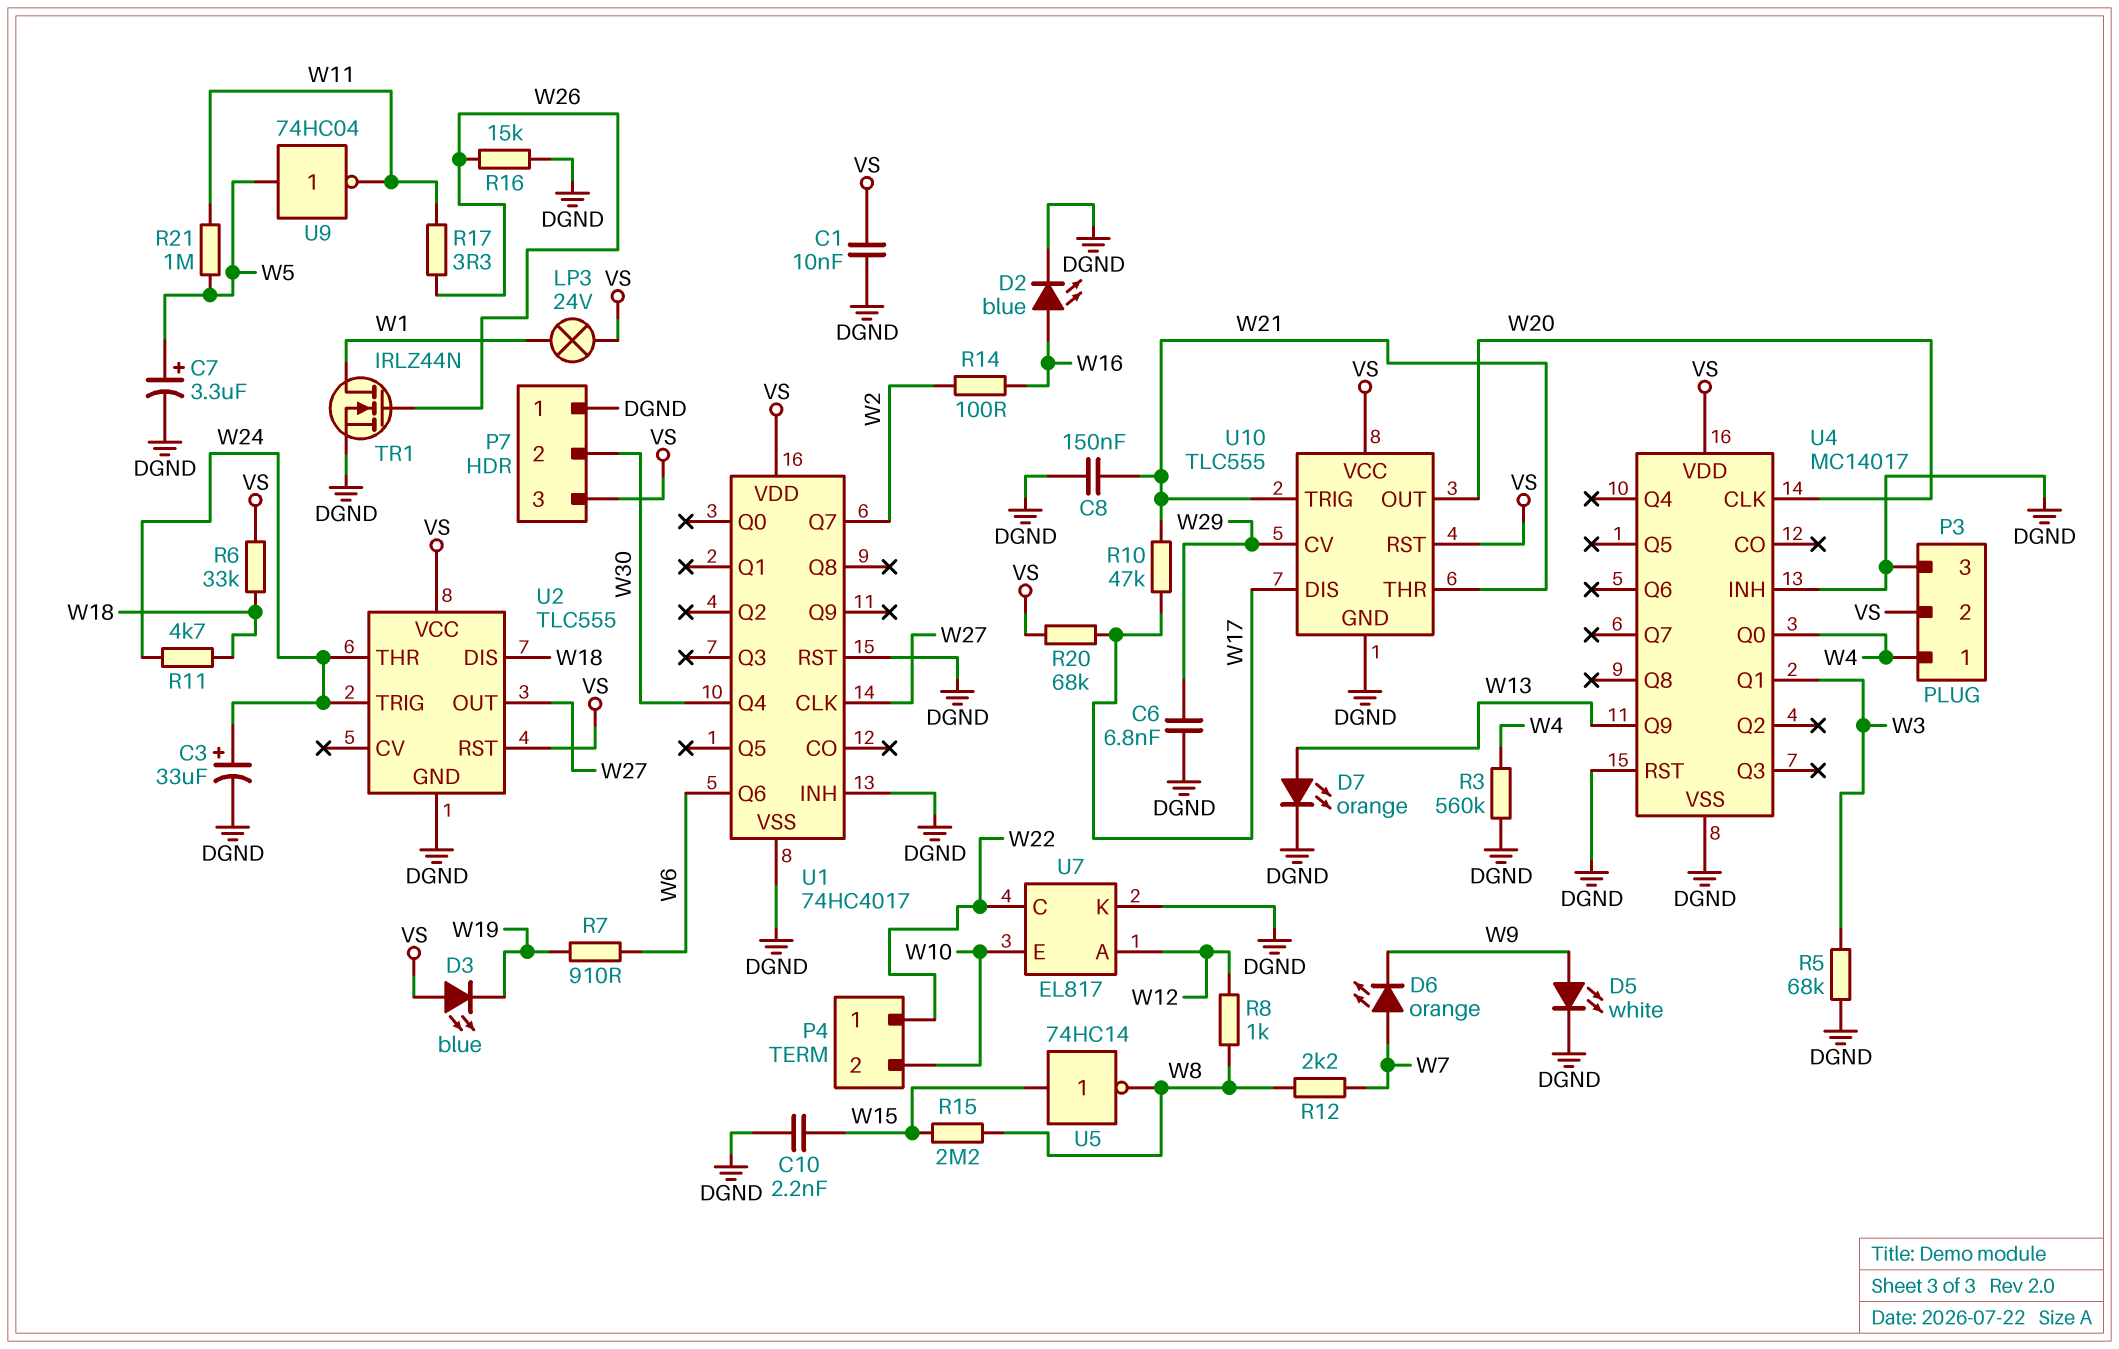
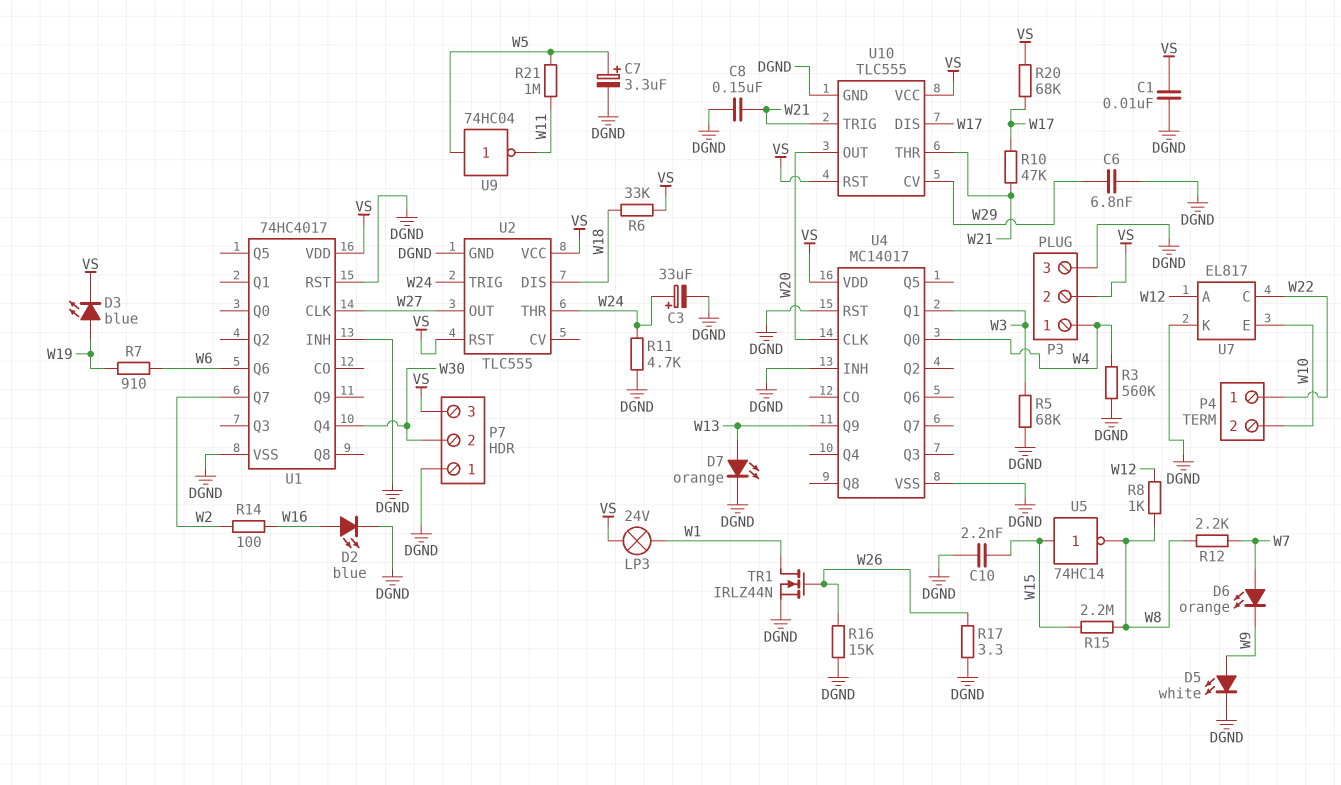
D3: LED blue (A VS, K W19) -> LED blue (A W19, K VS)
R11: 4.7k (W18, W24) -> 4.7k (DGND, W24)
R17: 3.3 (W11, W26) -> 3.3 (DGND, W26)

